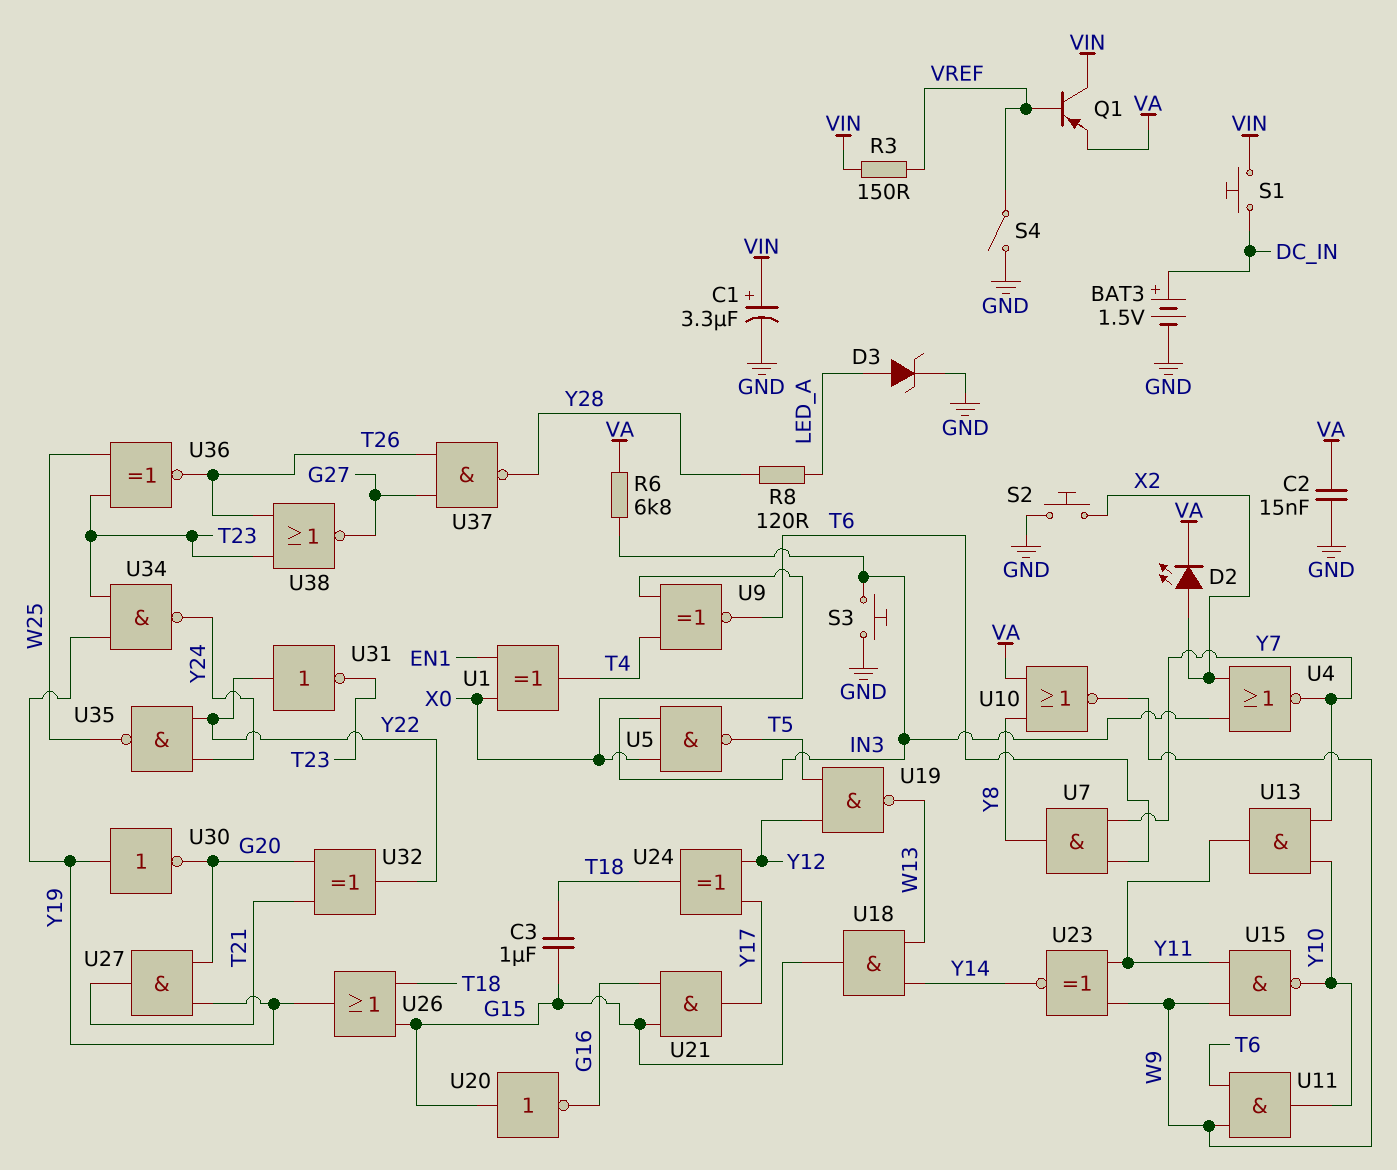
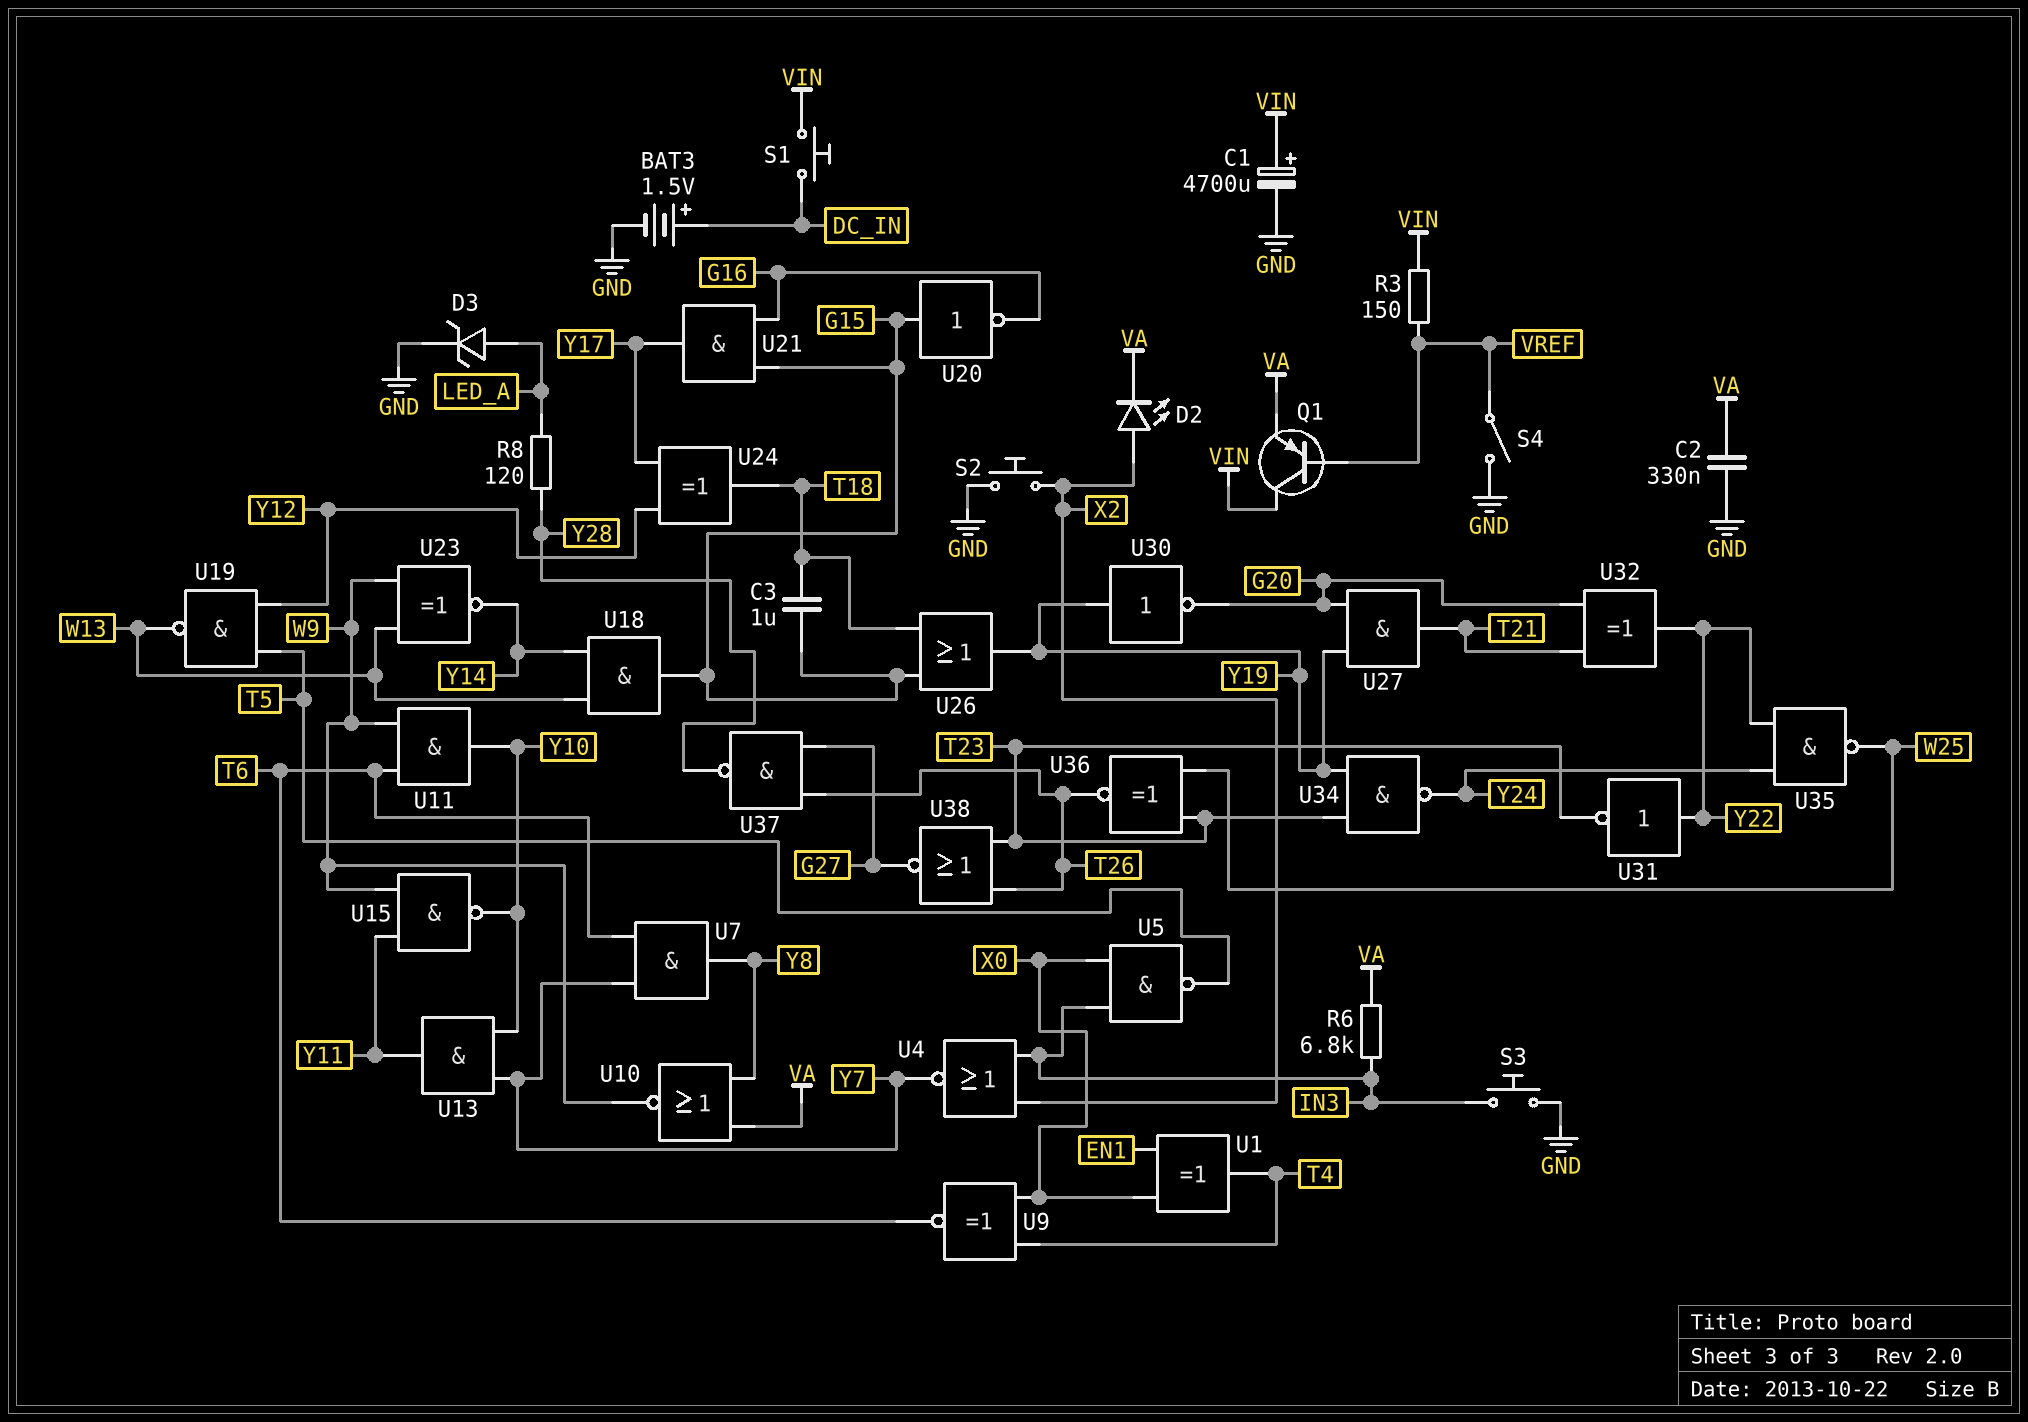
C1: 3.3uF (plus VIN, minus GND) -> 4700uF (plus VIN, minus GND)
C2: 15nF (GND, VA) -> 330nF (GND, VA)
U23: XNOR (in W9, in Y11, out Y14) -> XNOR (in W9, in W13, out Y14)

